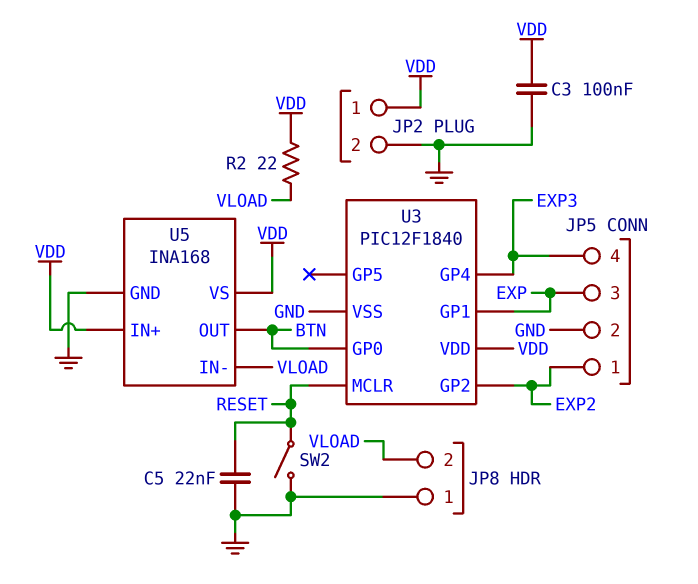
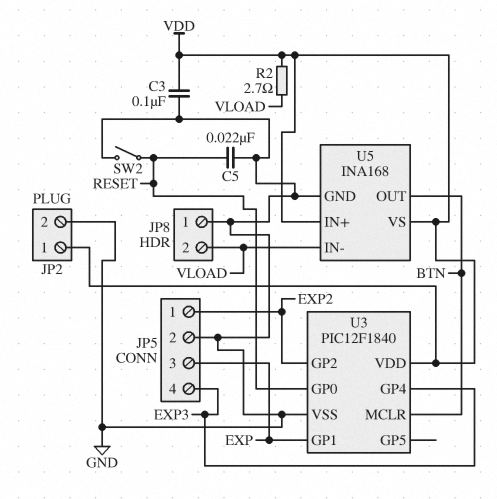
R2: 22 (VDD, VLOAD) -> 2.7 (VDD, VLOAD)
U3 pin GP0: BTN -> RESET
U3 pin MCLR: RESET -> BTN

